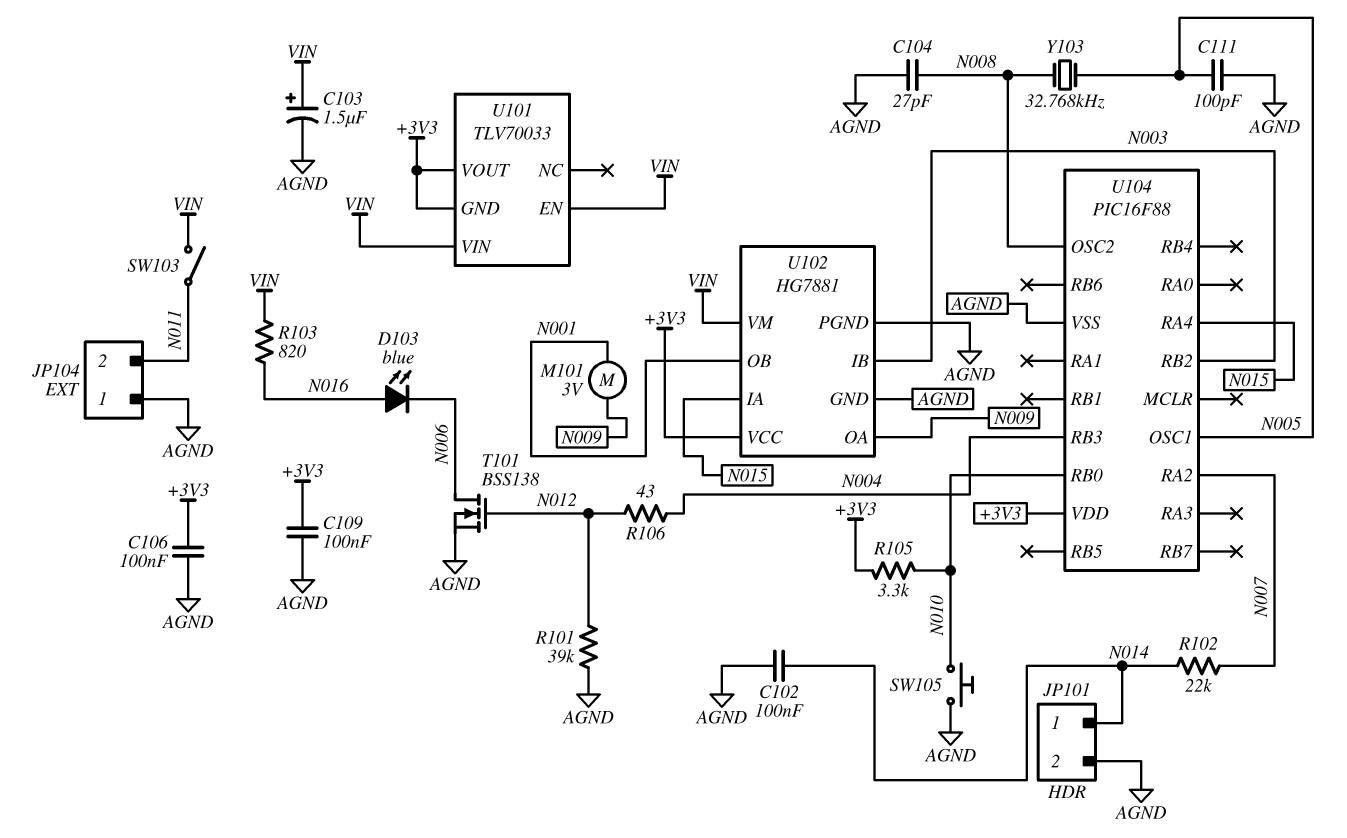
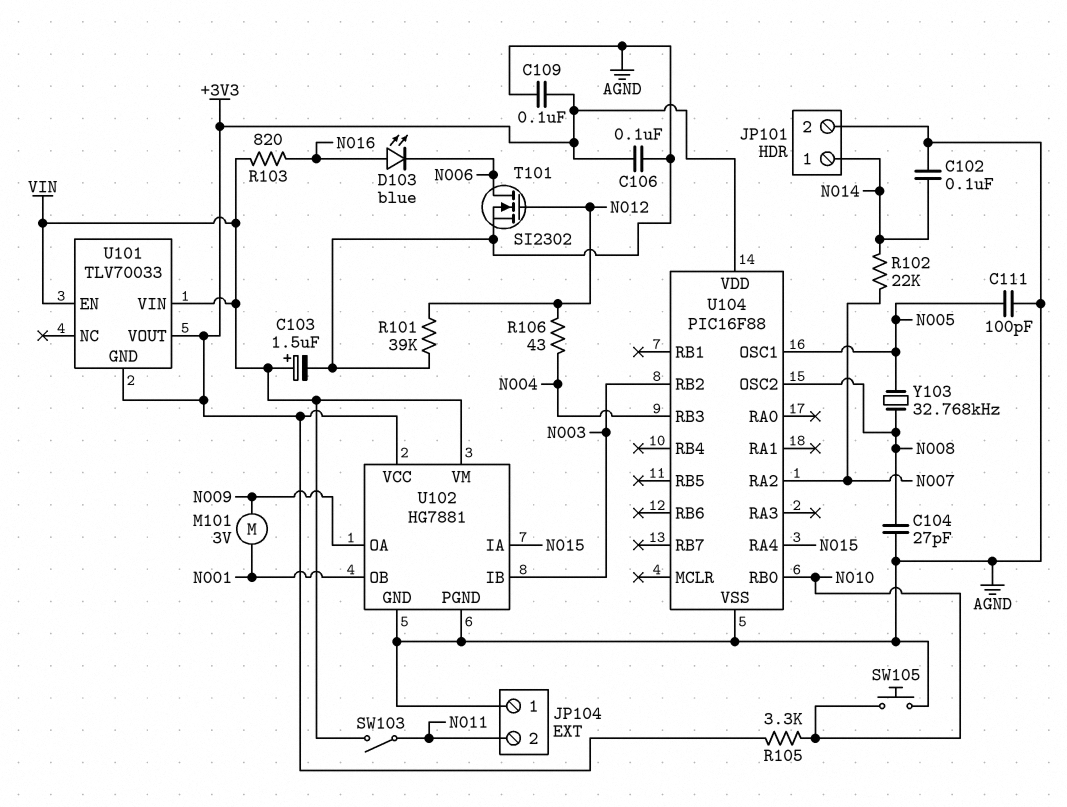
T101: NMOS BSS138 (G N012, D N006, S AGND) -> NMOS SI2302 (G N012, D N006, S AGND)

